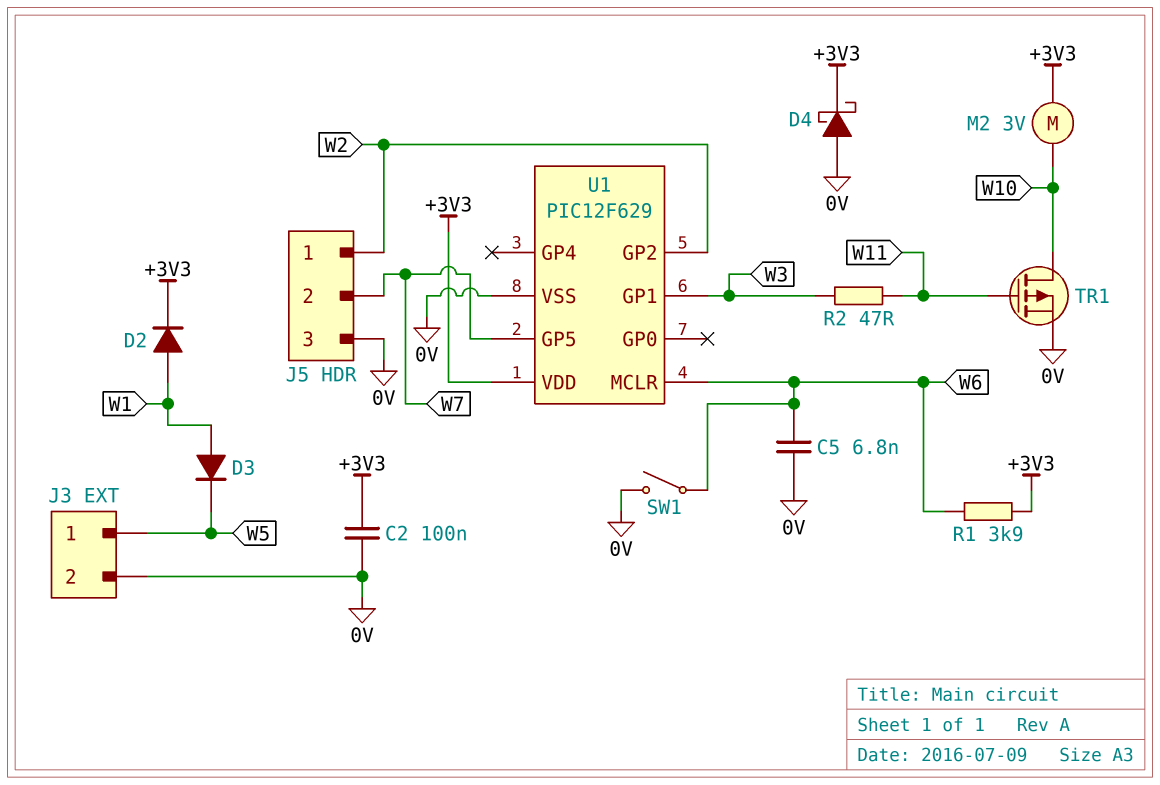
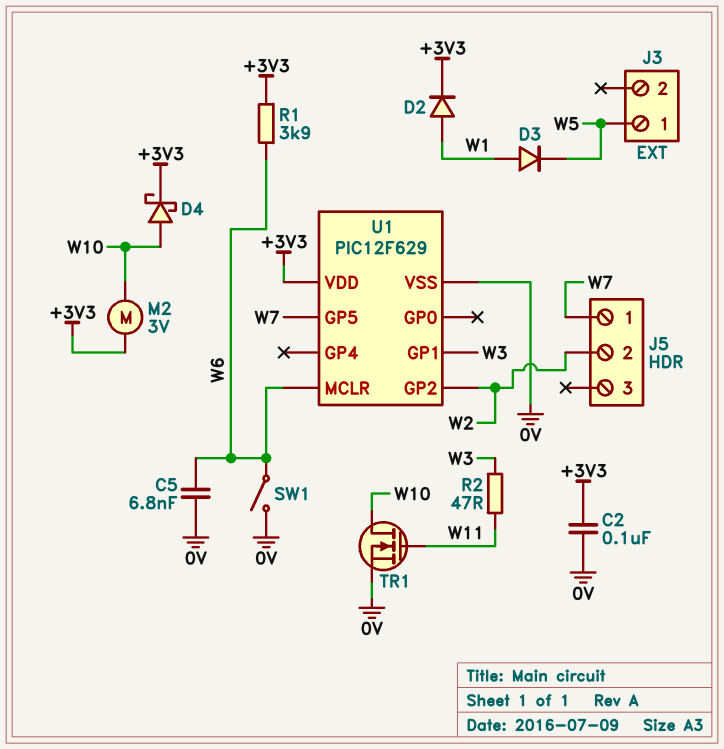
D4: schottky (A 0V, K +3V3) -> schottky (A W10, K +3V3)
J3 pin 2: 0V -> none
J5 pin 1: W2 -> W7
J5 pin 2: W7 -> W2
J5 pin 3: 0V -> none
TR1: PMOS (G W11, D W10, S 0V) -> NMOS (G W11, D W10, S 0V)

